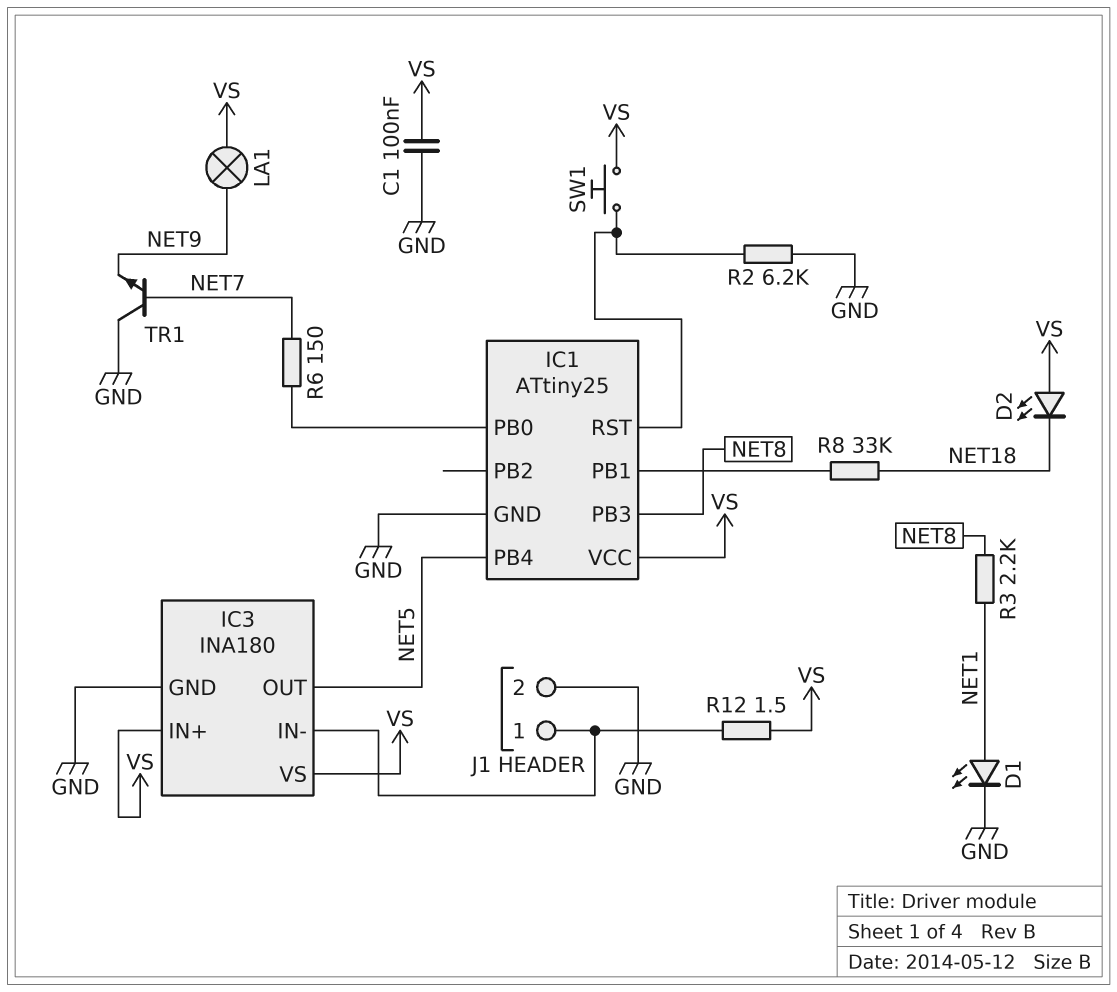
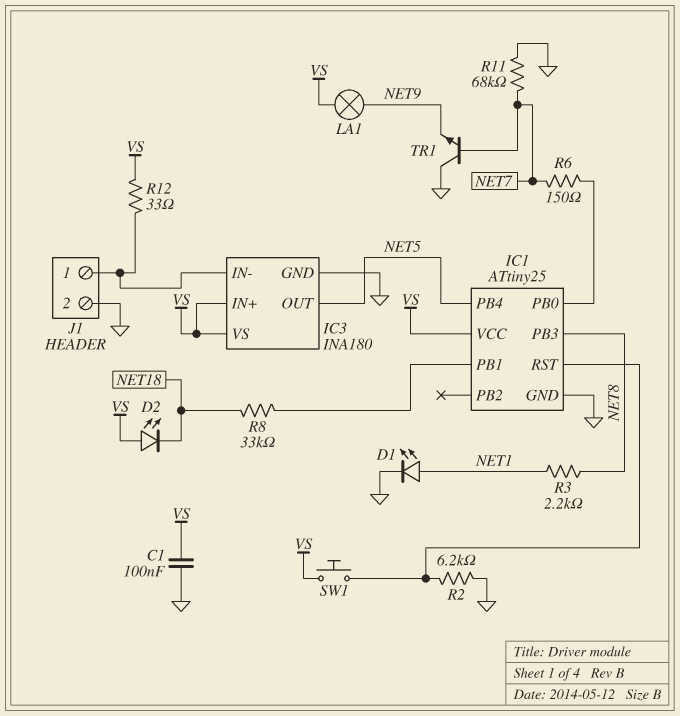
R11: none -> 68k (GND, NET7)
R12: 1.5 (IC3/IN-, VS) -> 33 (IC3/IN-, VS)

